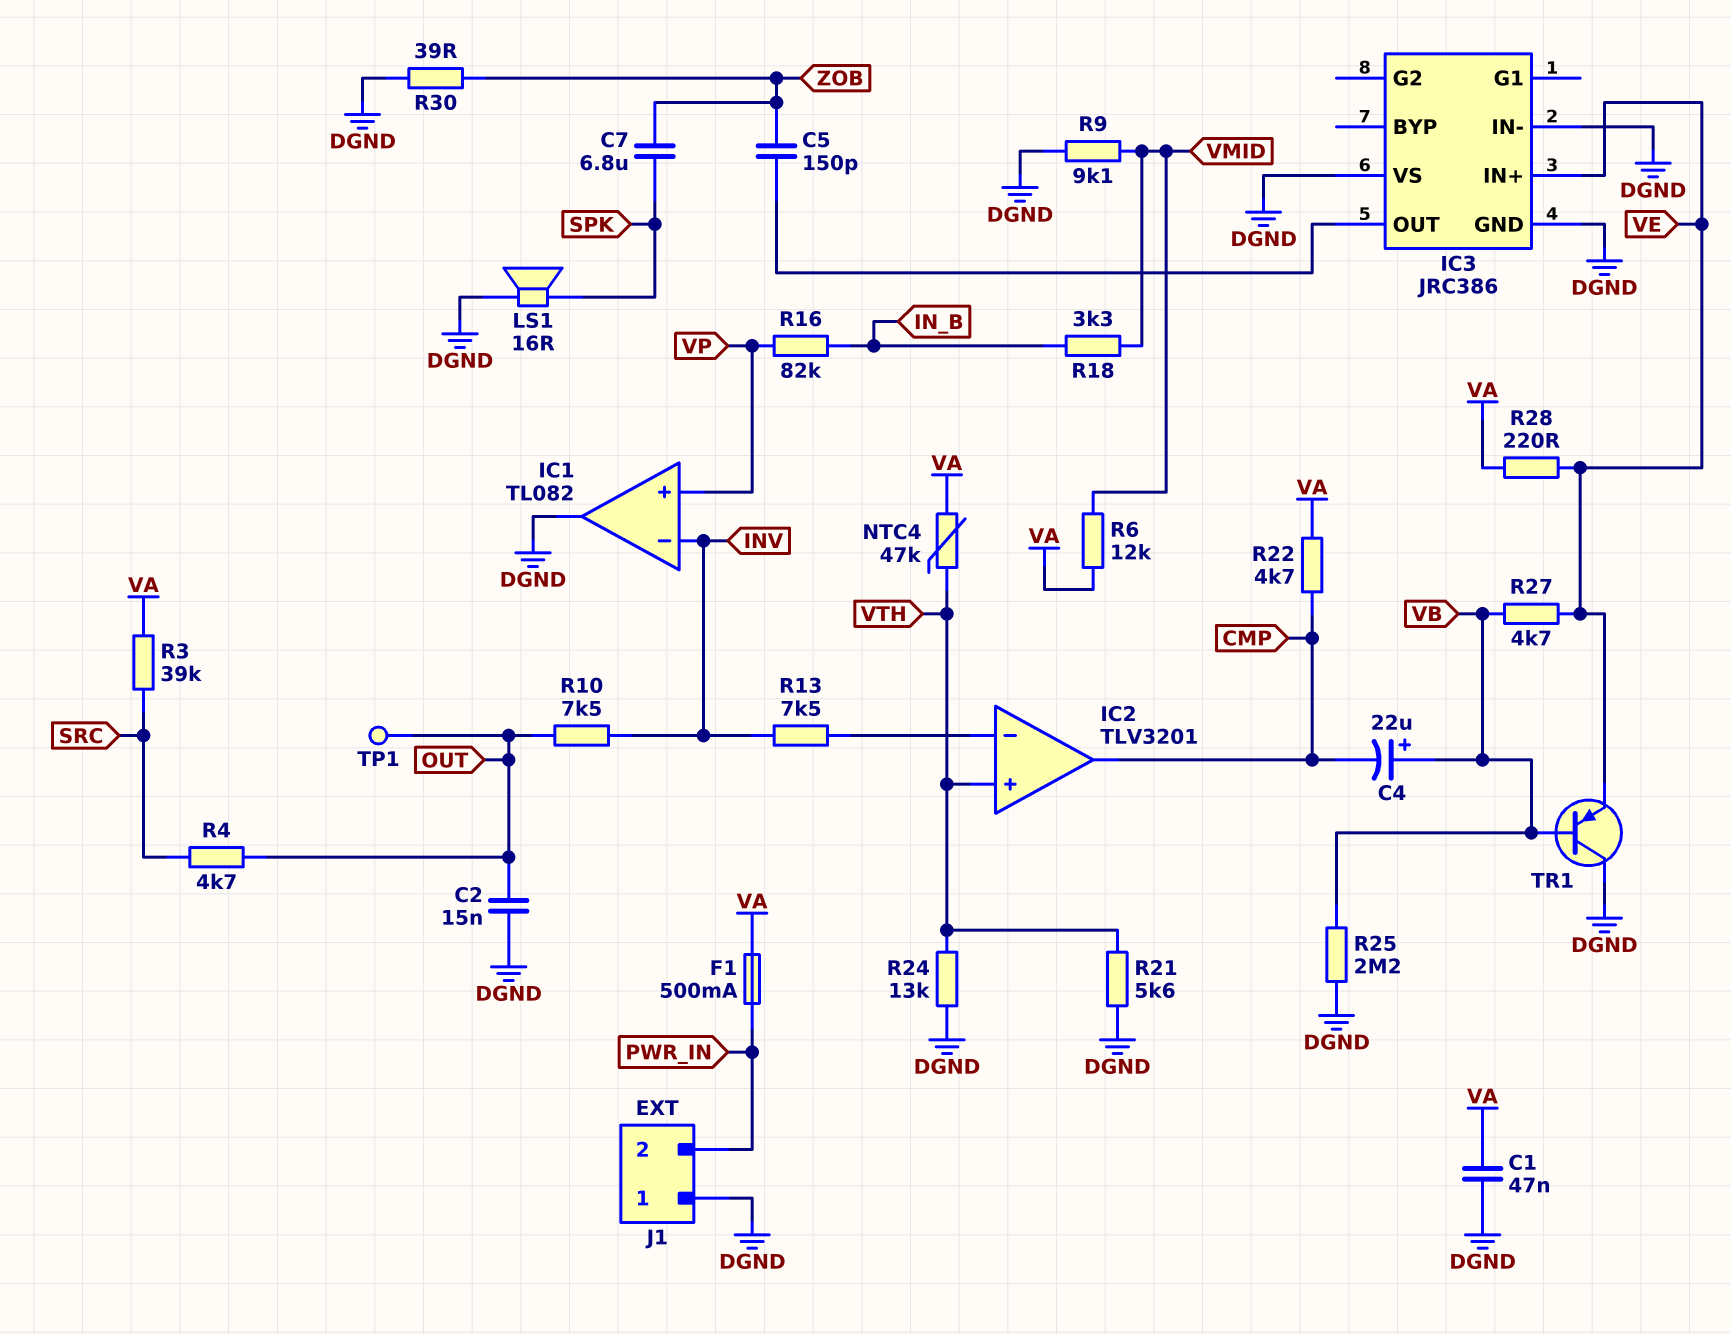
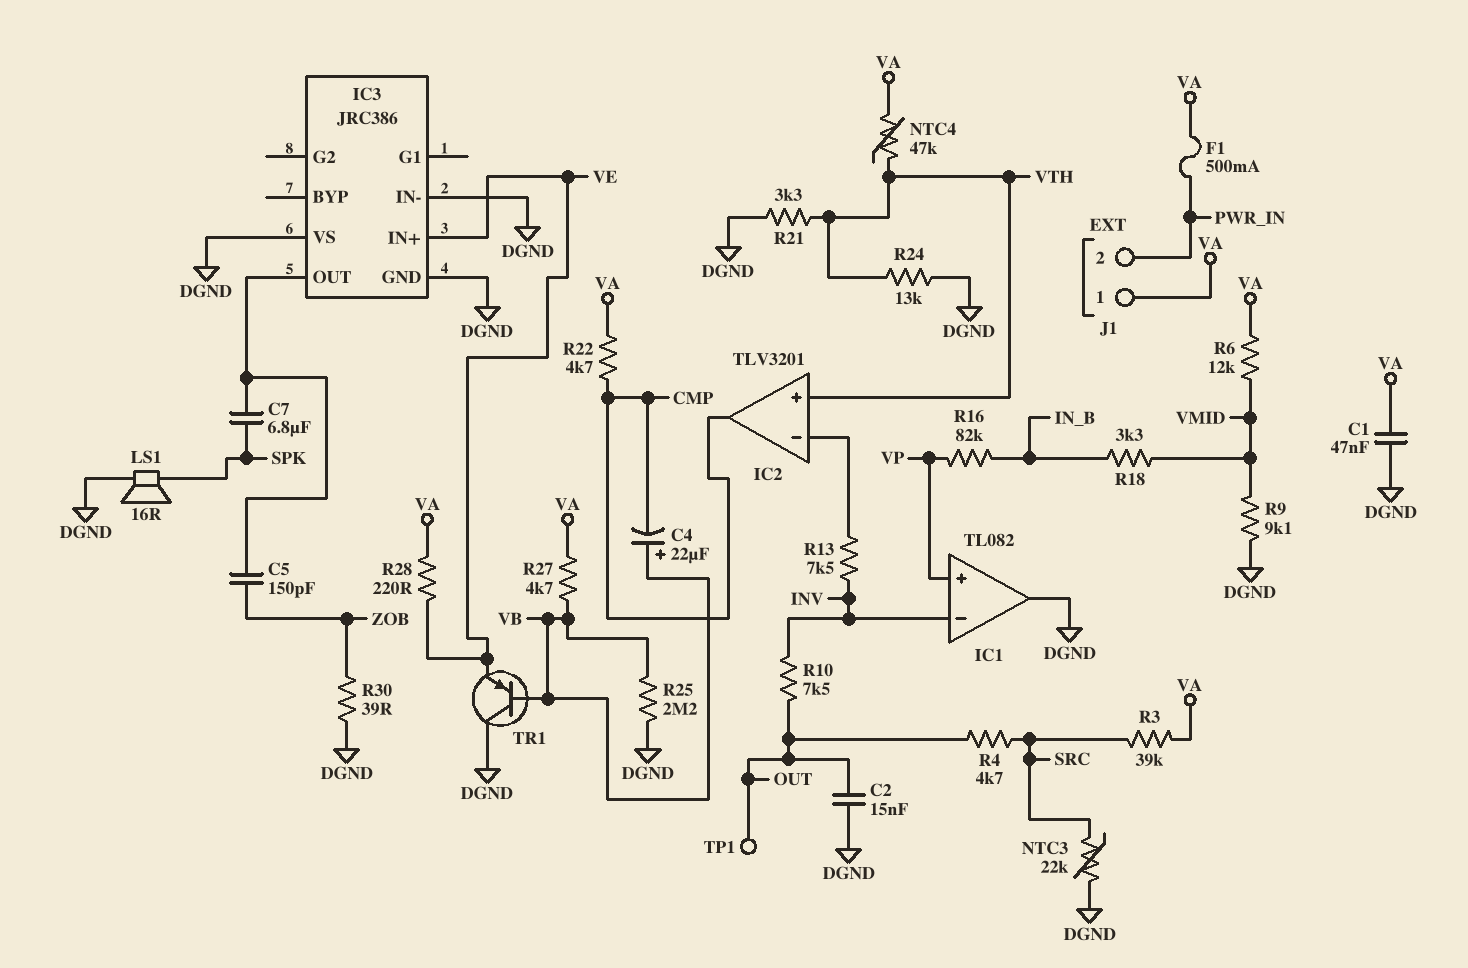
C7: 6.8uF (SPK, ZOB) -> 6.8uF (IC3/OUT, SPK)
J1 pin 1: DGND -> VA
NTC3: none -> 22k (DGND, SRC)
R21: 5.6k (DGND, VTH) -> 3.3k (DGND, VTH)
R27: 4.7k (VB, VE) -> 4.7k (VA, VB)

